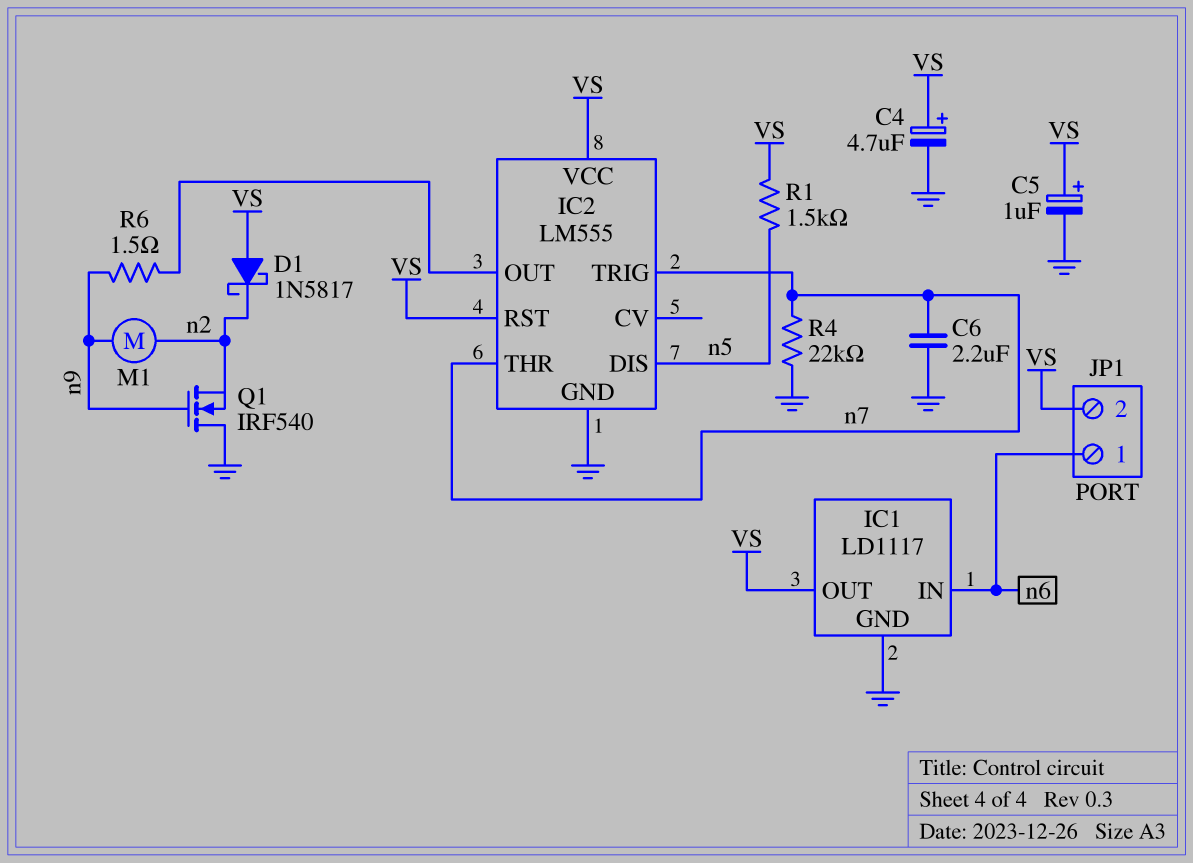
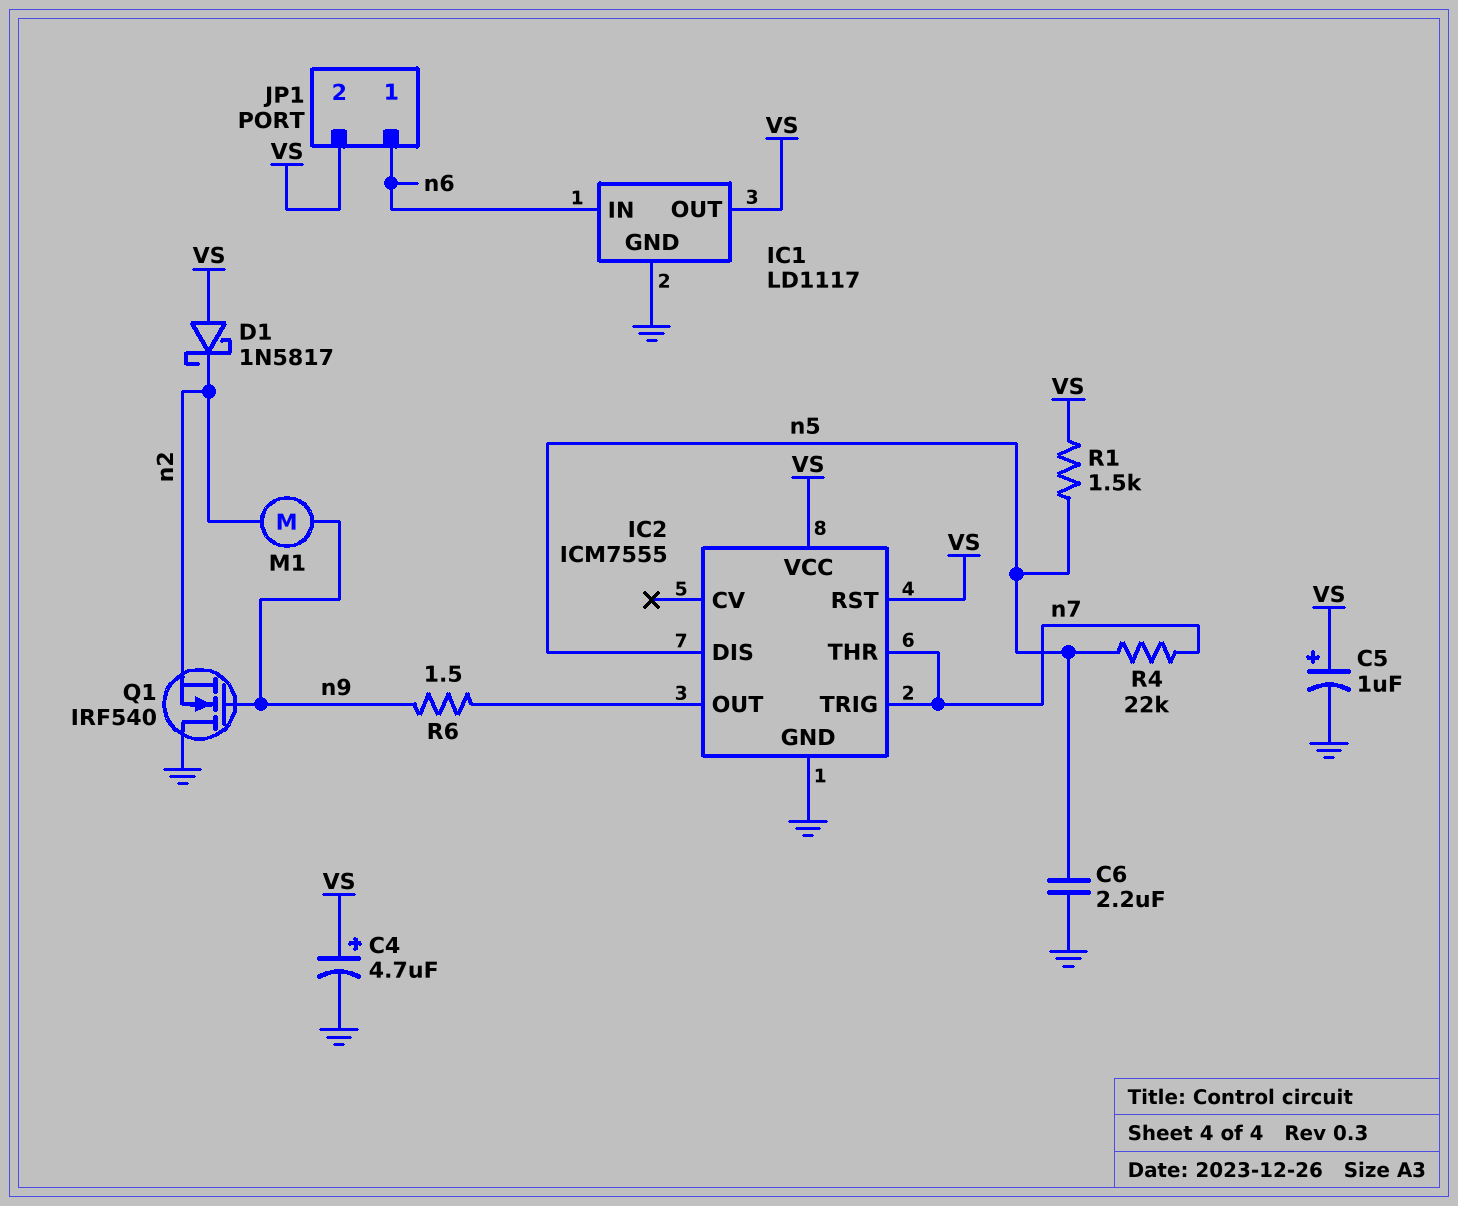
C6: 2.2uF (GND, n7) -> 2.2uF (GND, n5)
IC2: LM555 -> ICM7555
R4: 22k (GND, n7) -> 22k (n5, n7)

